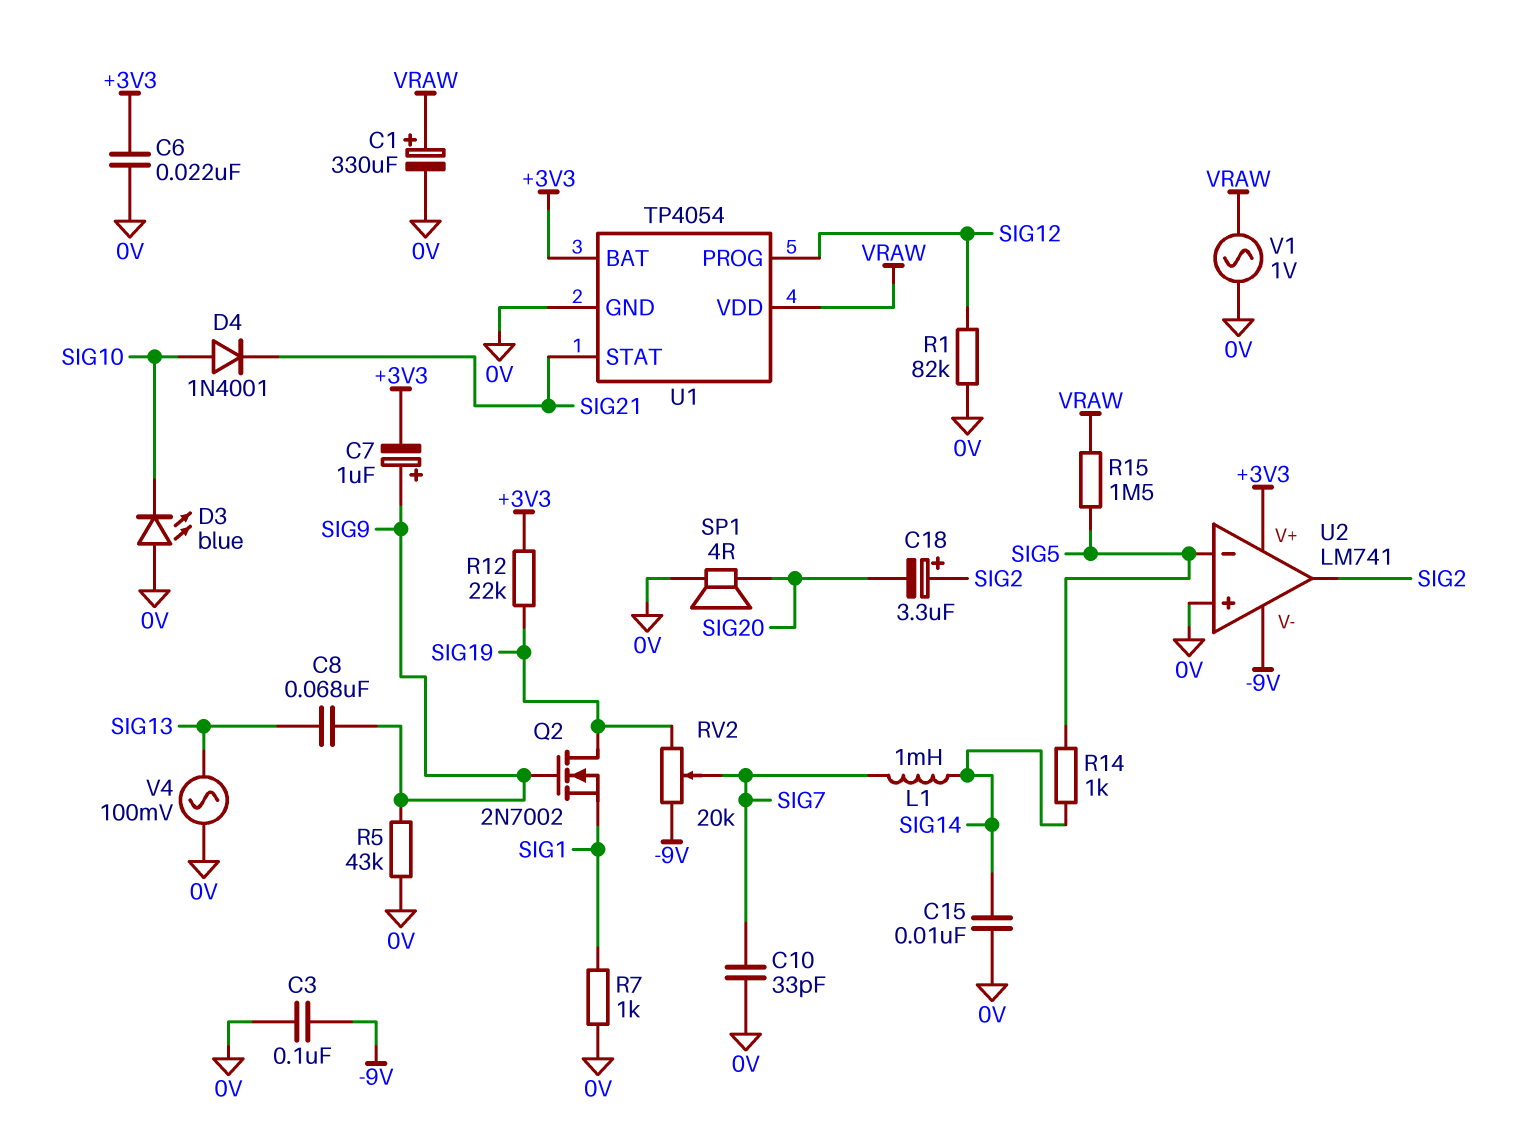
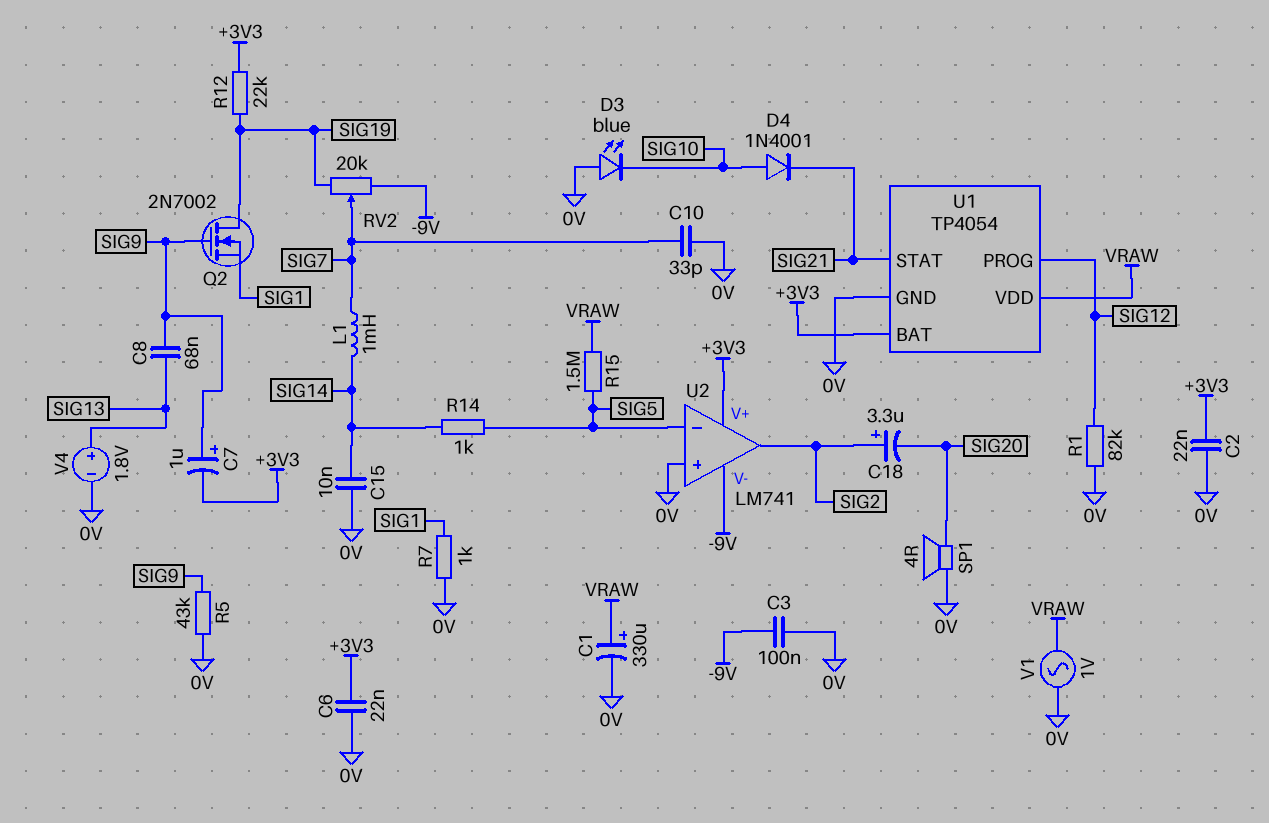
C2: none -> 22nF (+3V3, 0V)
V4: AC 100mV (0V, SIG13) -> 1.8V (plus SIG13, minus 0V)

